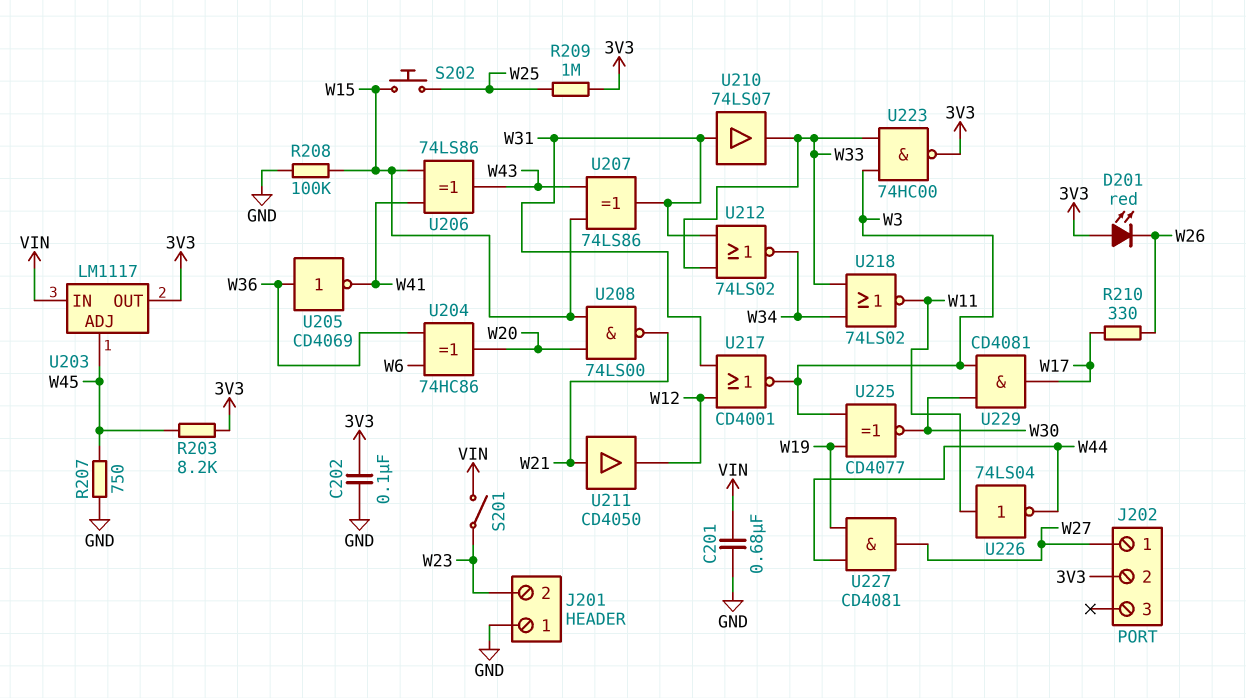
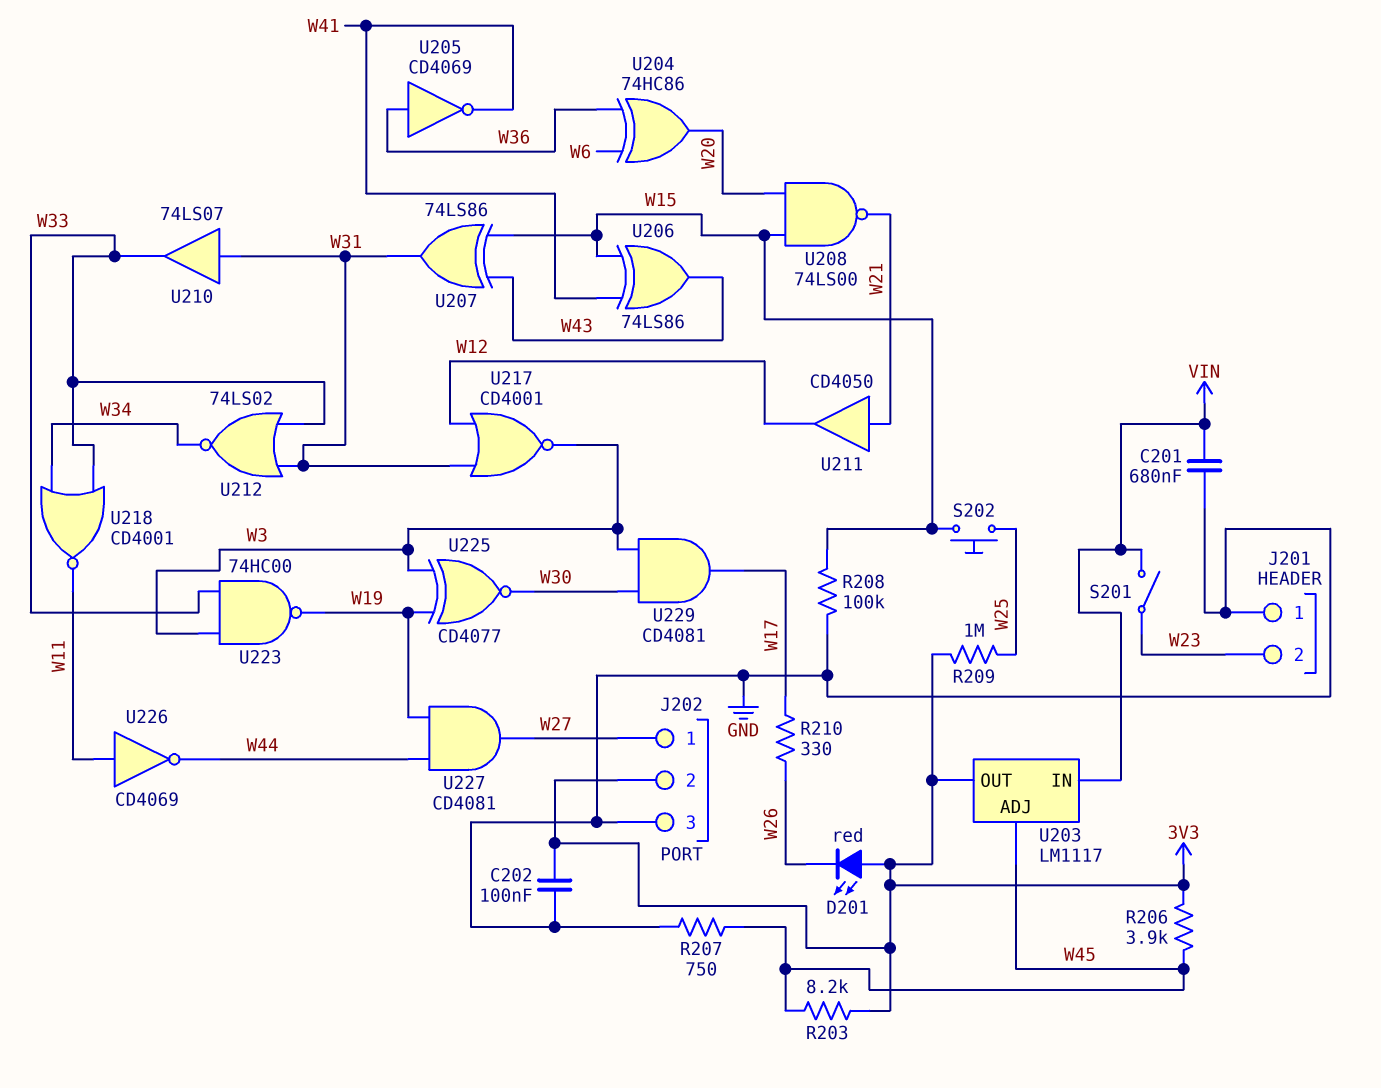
J202 pin 3: none -> GND
R206: none -> 3.9k (3V3, W45)
U218: NOR 74LS02 (in W33, in W34, out W11) -> NOR CD4001 (in W33, in W34, out W11)
U223: NAND 74HC00 (in W3, in W33, out 3V3) -> NAND 74HC00 (in W3, in W33, out W19)
U226: NOT 74LS04 (in W11, out W44) -> NOT CD4069 (in W11, out W44)

